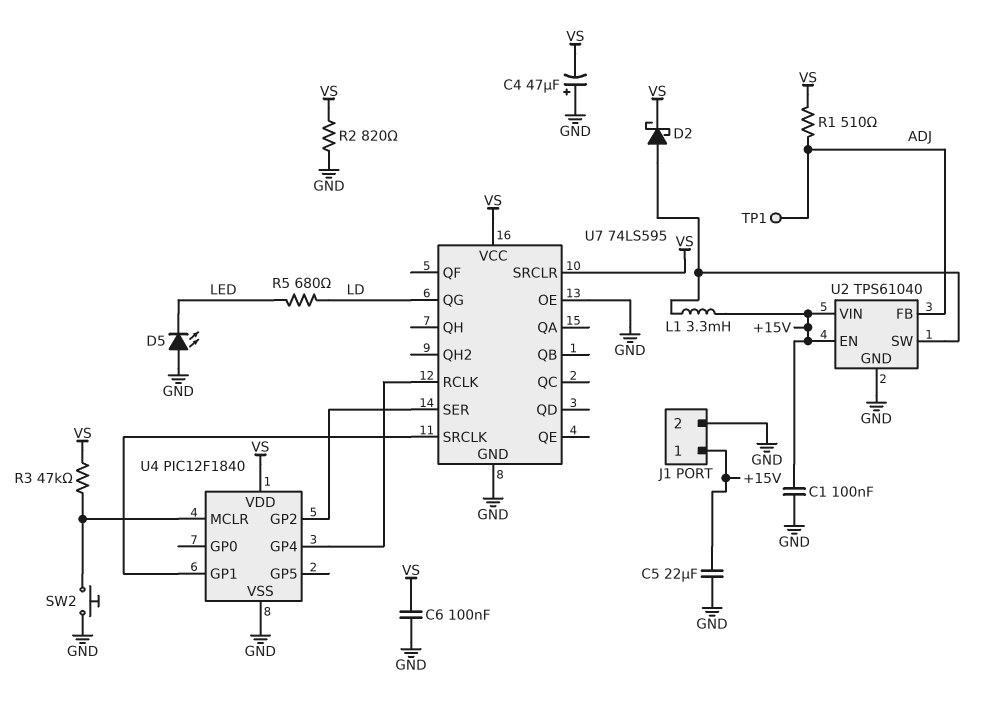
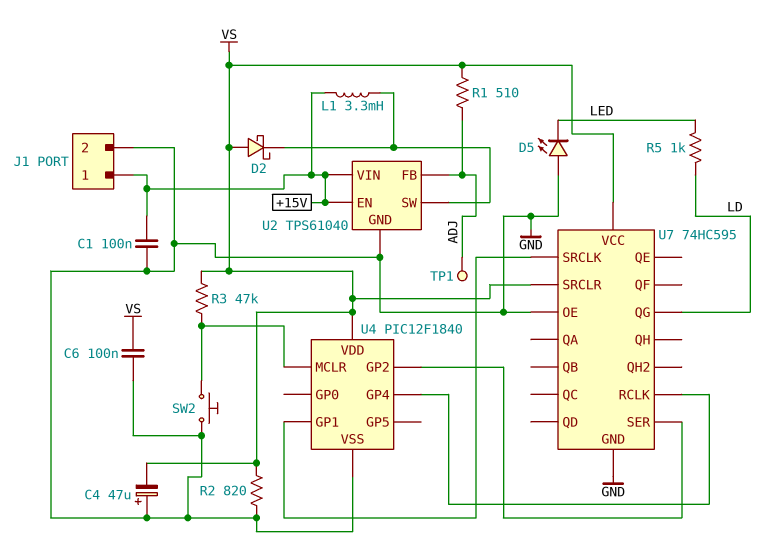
C5: 22uF (+15V, GND) -> none
D2: schottky (A U2/SW, K VS) -> schottky (A VS, K U2/SW)
R5: 680 (LD, LED) -> 1k (LD, LED)
U7: 74LS595 -> 74HC595

